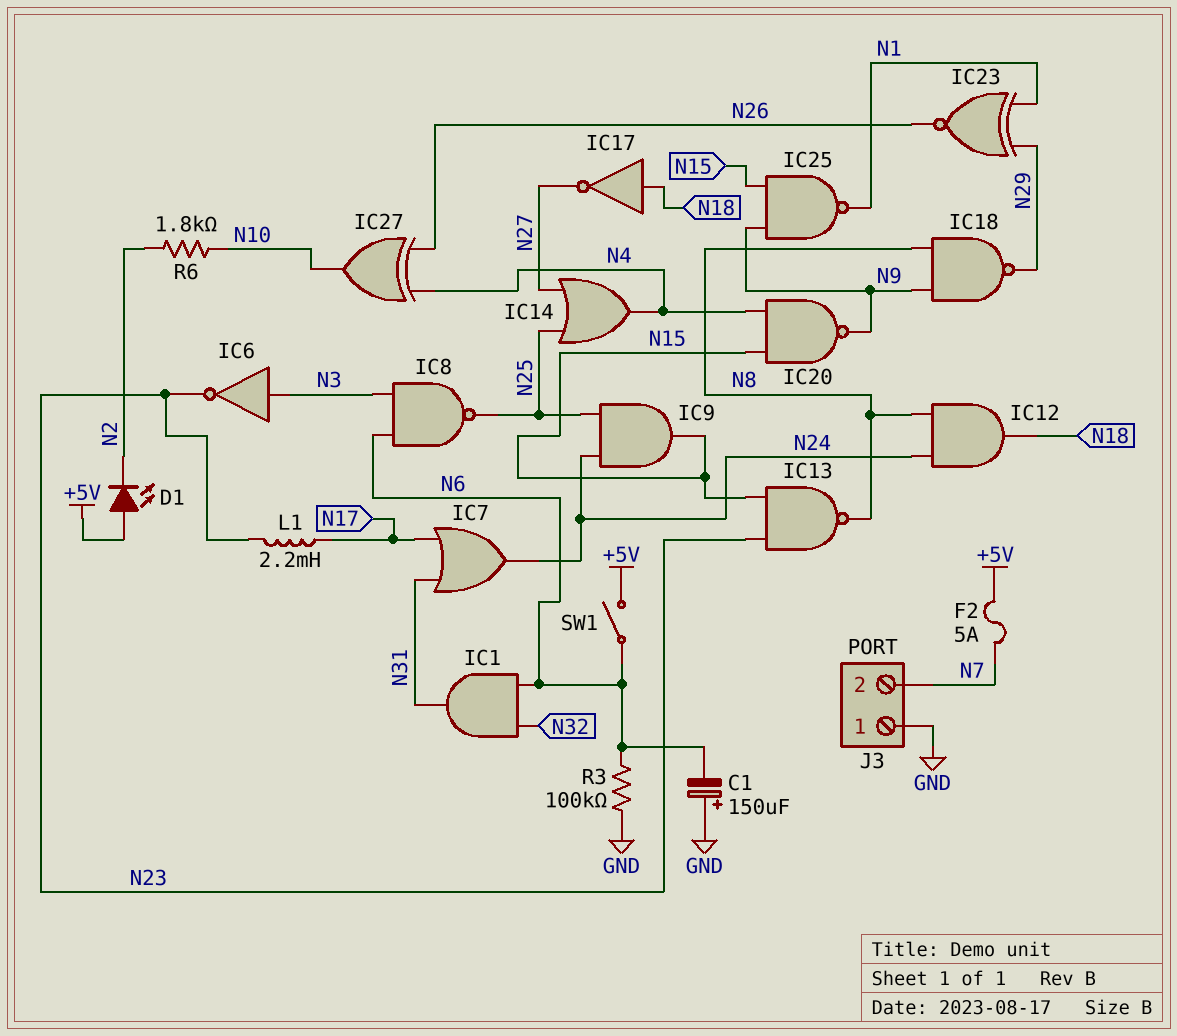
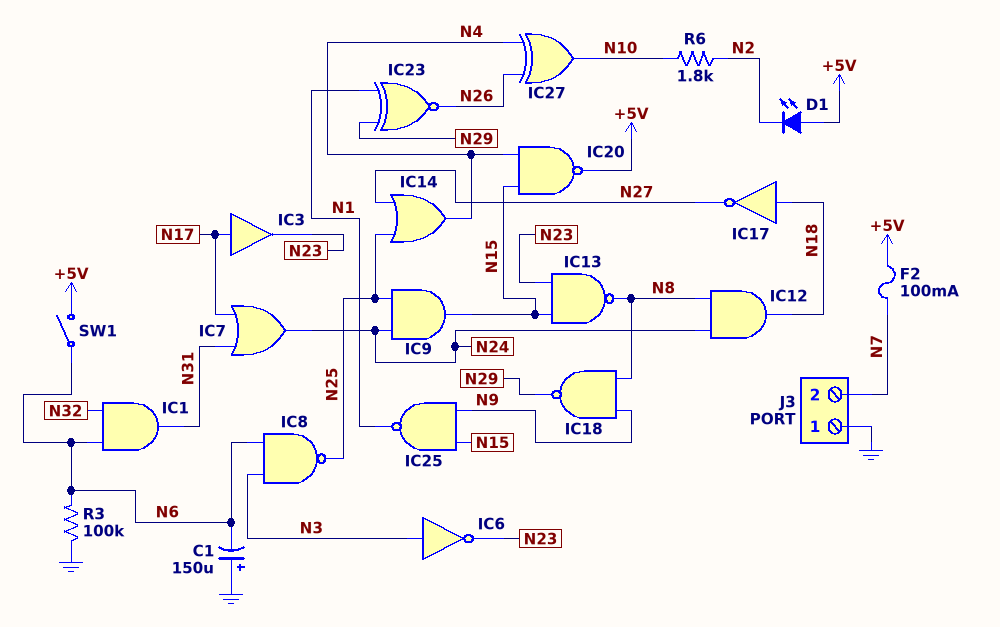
F2: 5A (+5V, N7) -> 100mA (+5V, N7)
IC3: none -> buffer (in N17, out N23)
IC20: NAND (in N4, in N15, out N9) -> NAND (in N4, in N15, out +5V)
L1: 2.2mH (N17, N23) -> none

